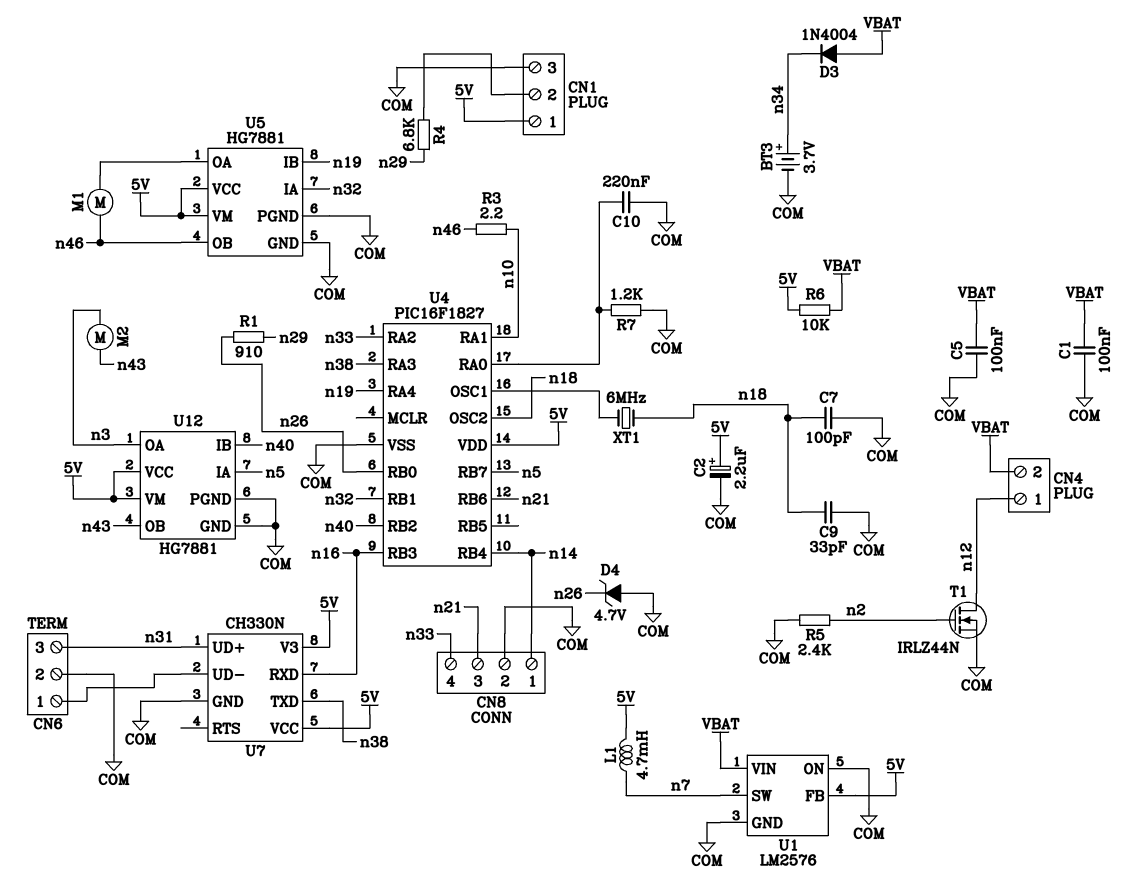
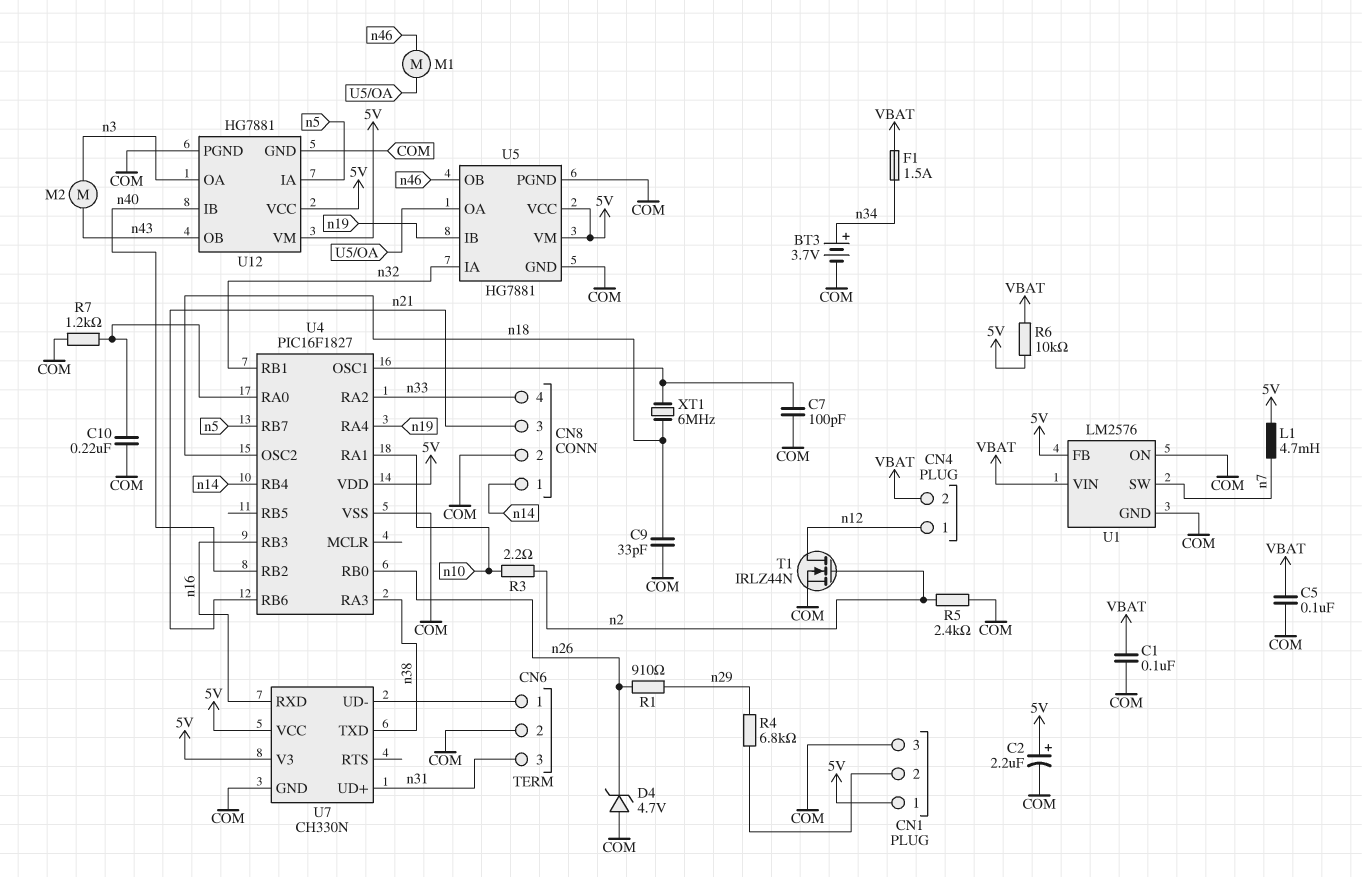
C7: 100pF (COM, n18) -> 100pF (COM, U4/OSC1)
D3: diode 1N4004 (A VBAT, K n34) -> none
F1: none -> 1.5A (VBAT, n34)
R3: 2.2 (n10, n46) -> 2.2 (n2, n10)

